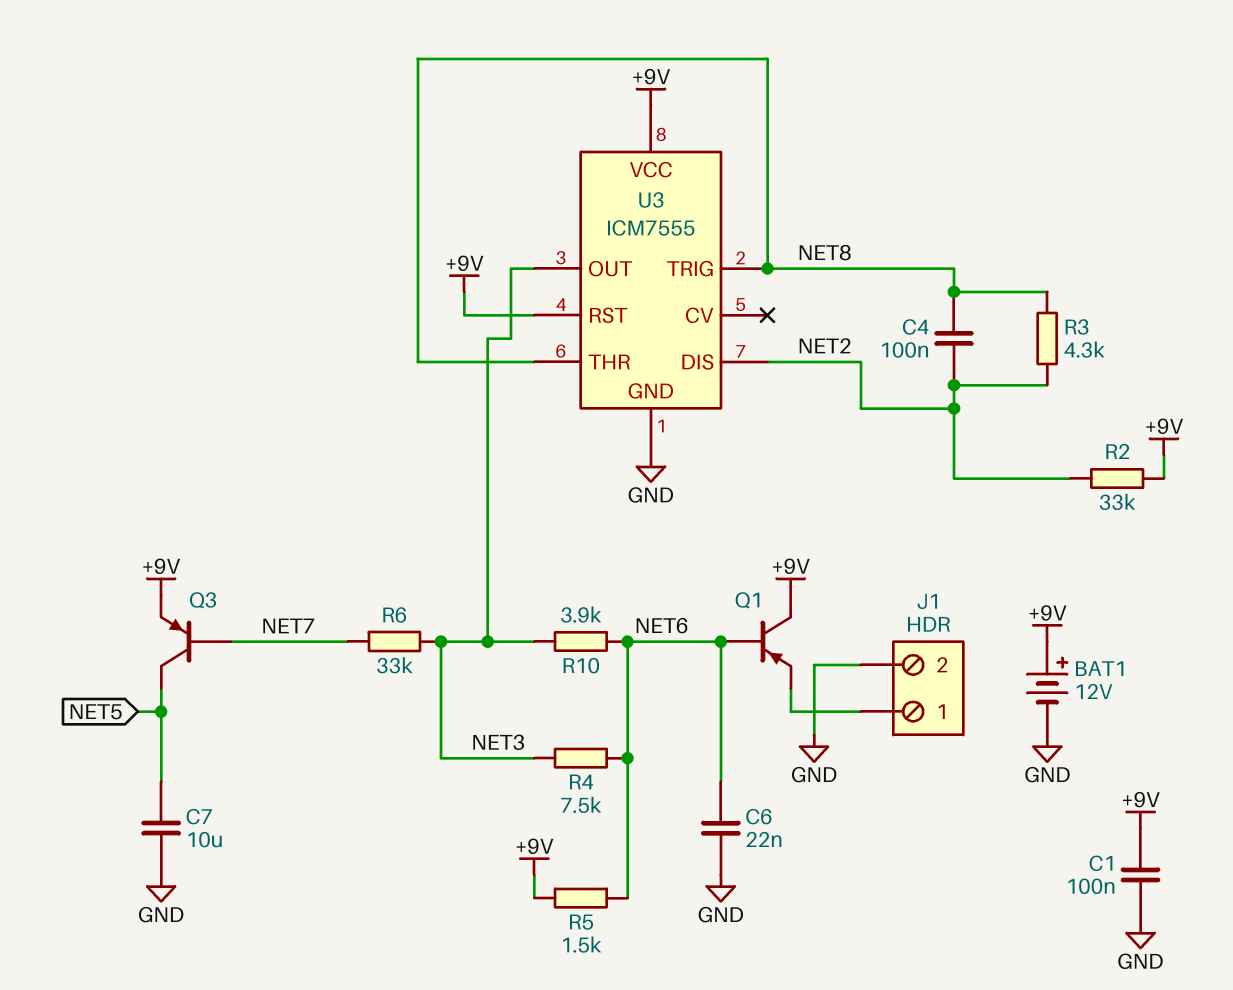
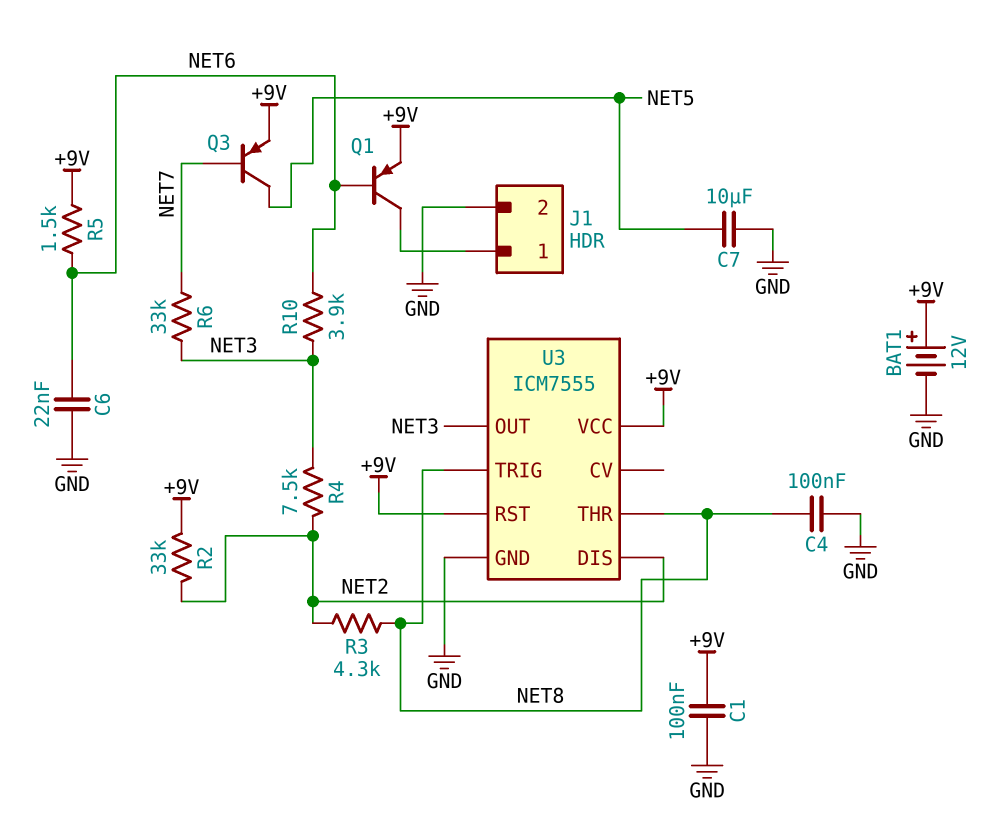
C4: 100nF (NET2, NET8) -> 100nF (GND, NET8)
Q1: PNP (B NET6, C +9V, E J1/1) -> PNP (B NET6, C J1/1, E +9V)
R4: 7.5k (NET3, NET6) -> 7.5k (NET2, NET3)

